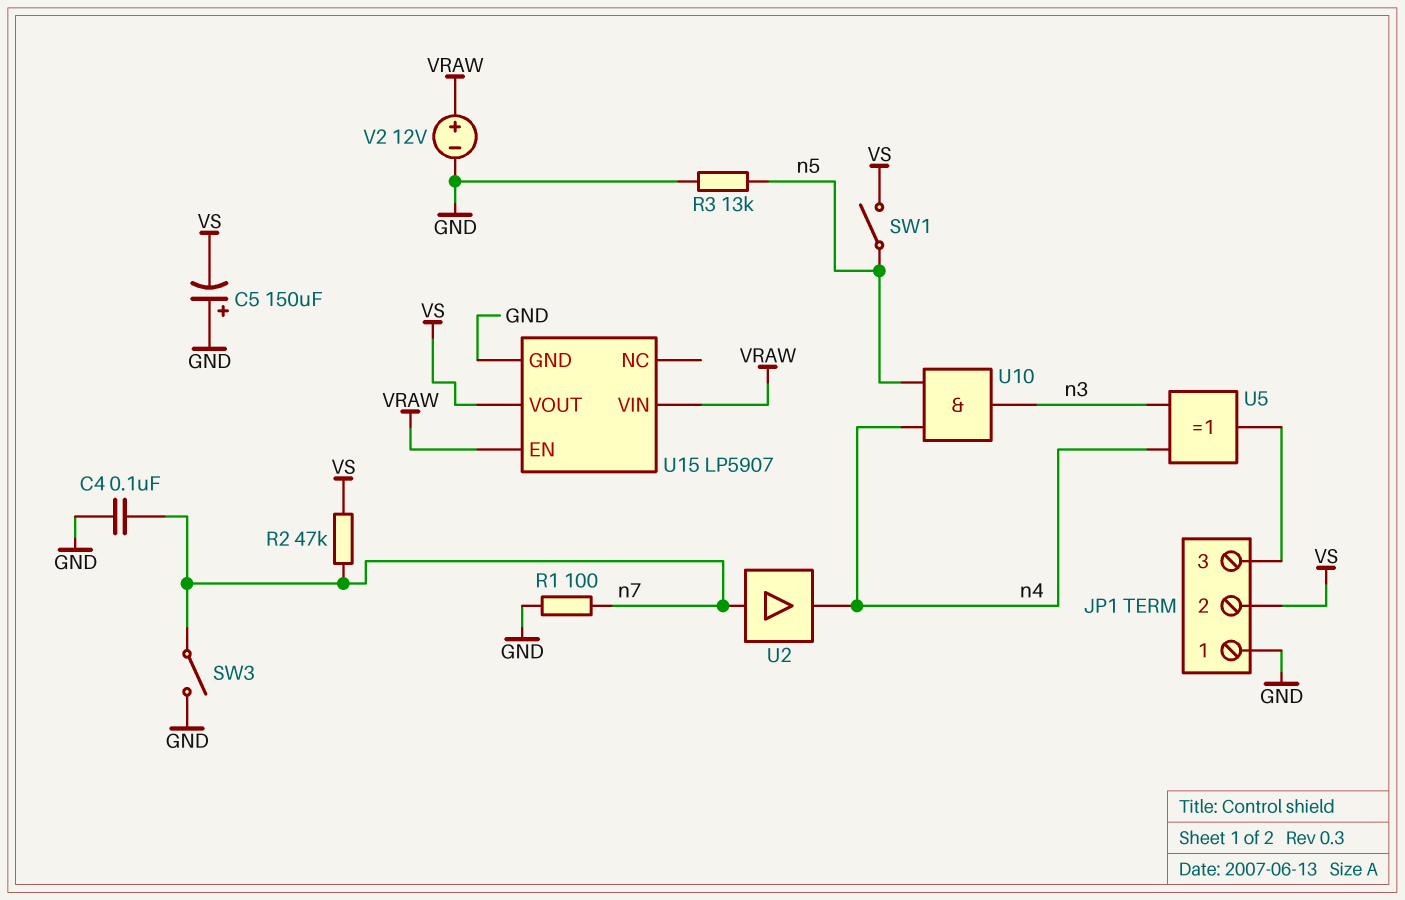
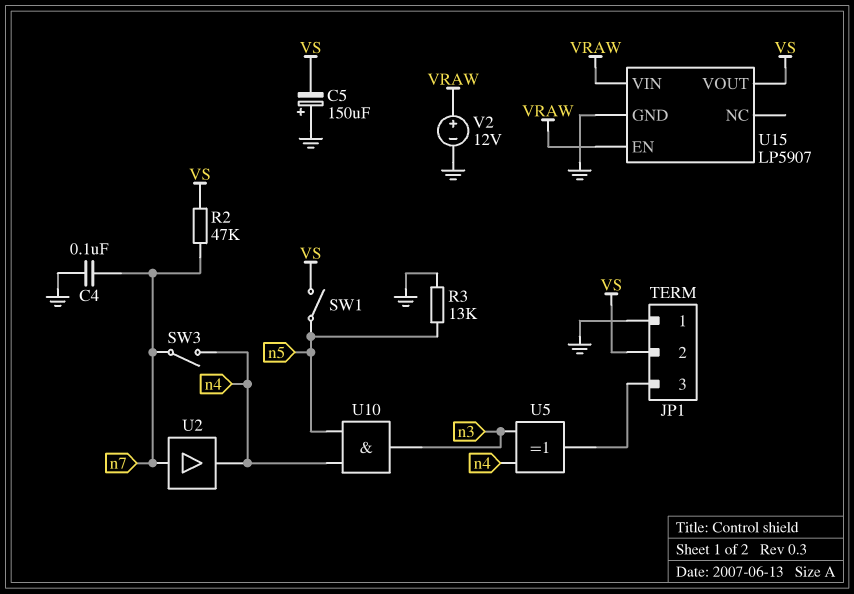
R1: 100 (GND, n7) -> none
SW3: switch (GND, n7) -> switch (n4, n7)

